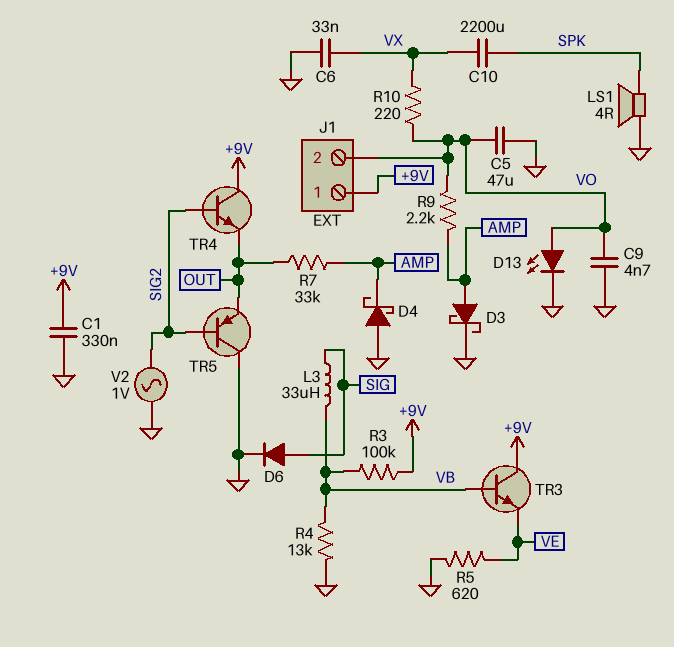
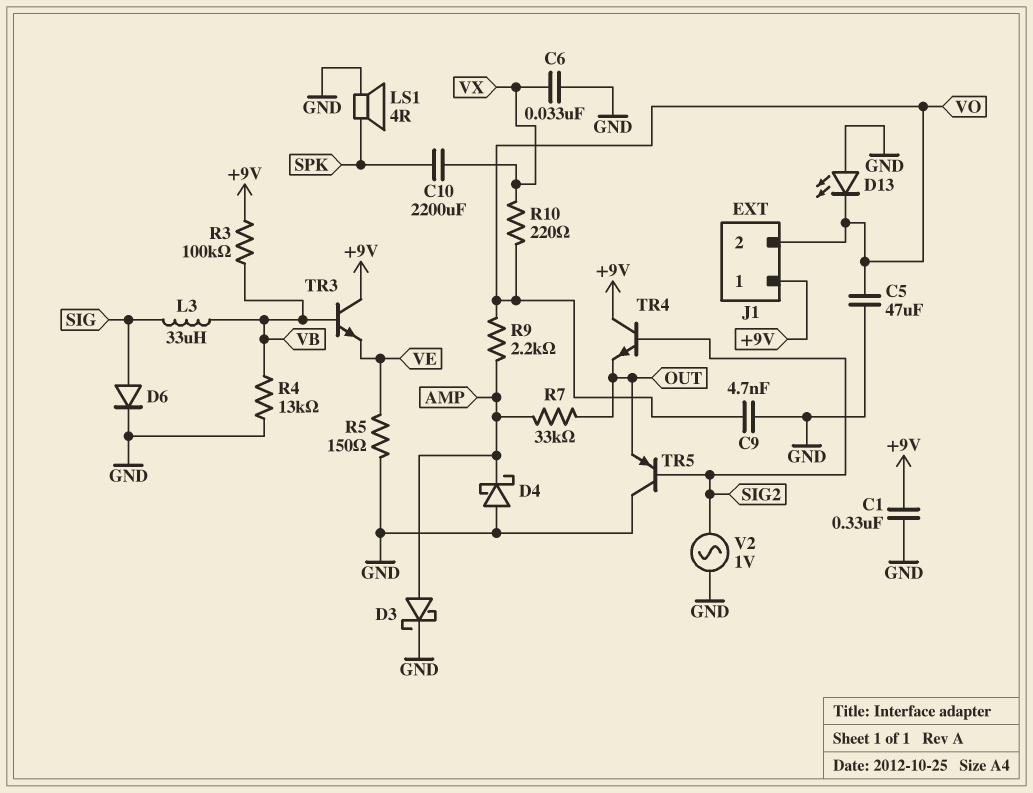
D13: LED (A VO, K GND) -> LED (A GND, K VO)
R5: 620 (GND, VE) -> 150 (GND, VE)

